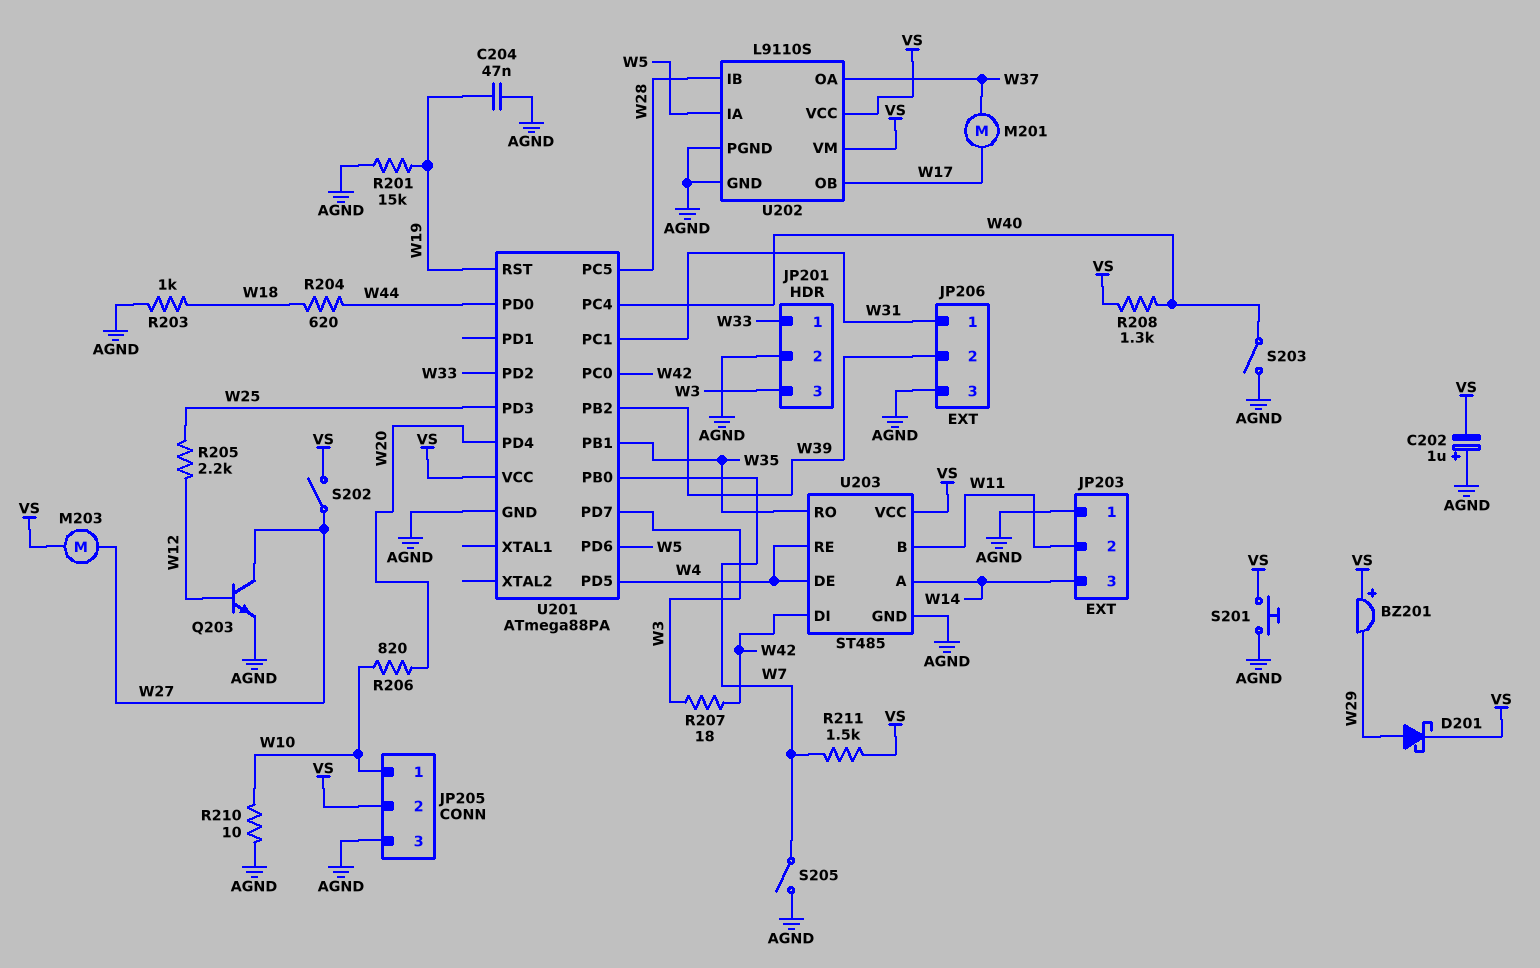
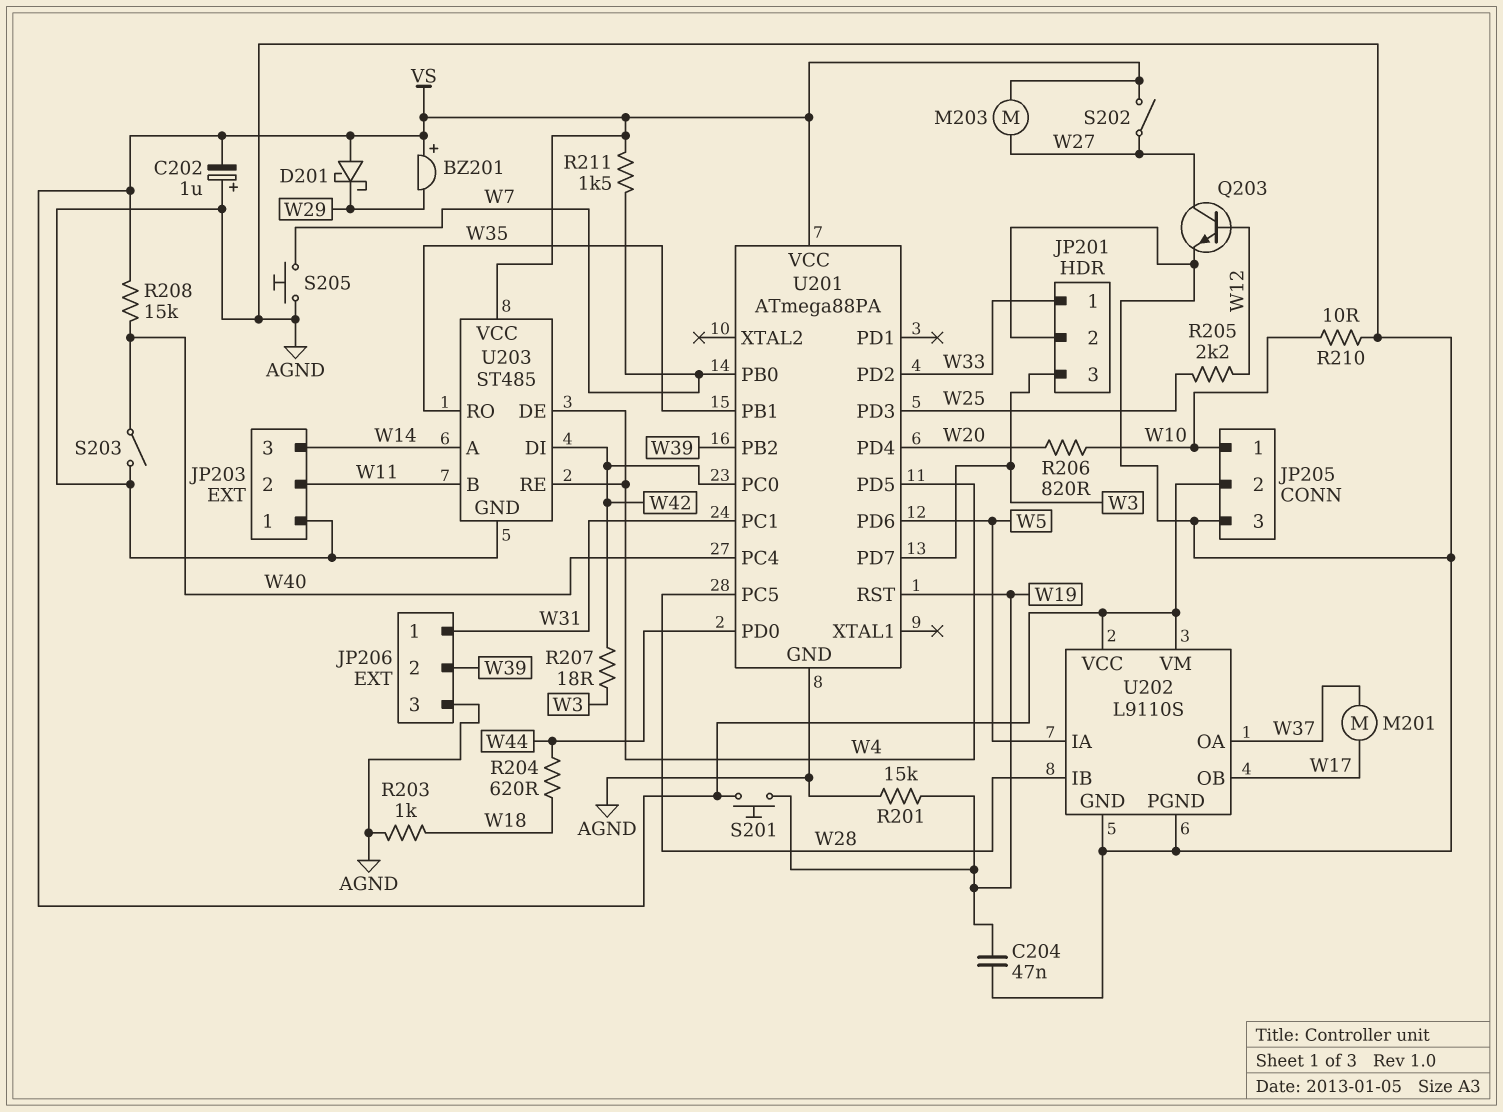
D201: schottky (A W29, K VS) -> schottky (A VS, K W29)
R208: 1.3k (VS, W40) -> 15k (VS, W40)
S201: button (AGND, VS) -> button (VS, W19)
S205: switch (AGND, W7) -> button (AGND, W7)

